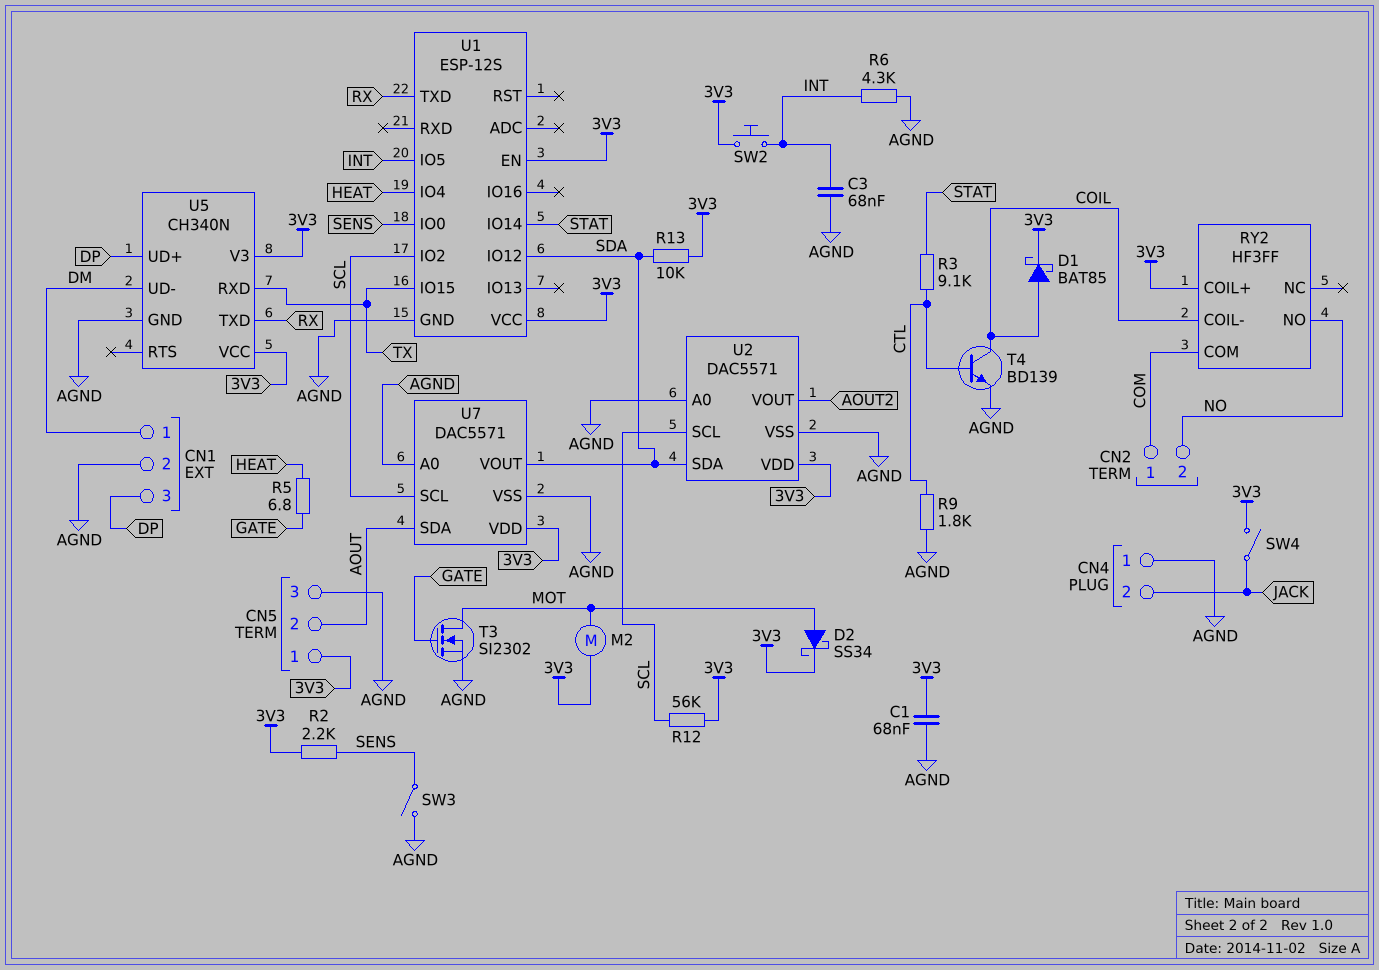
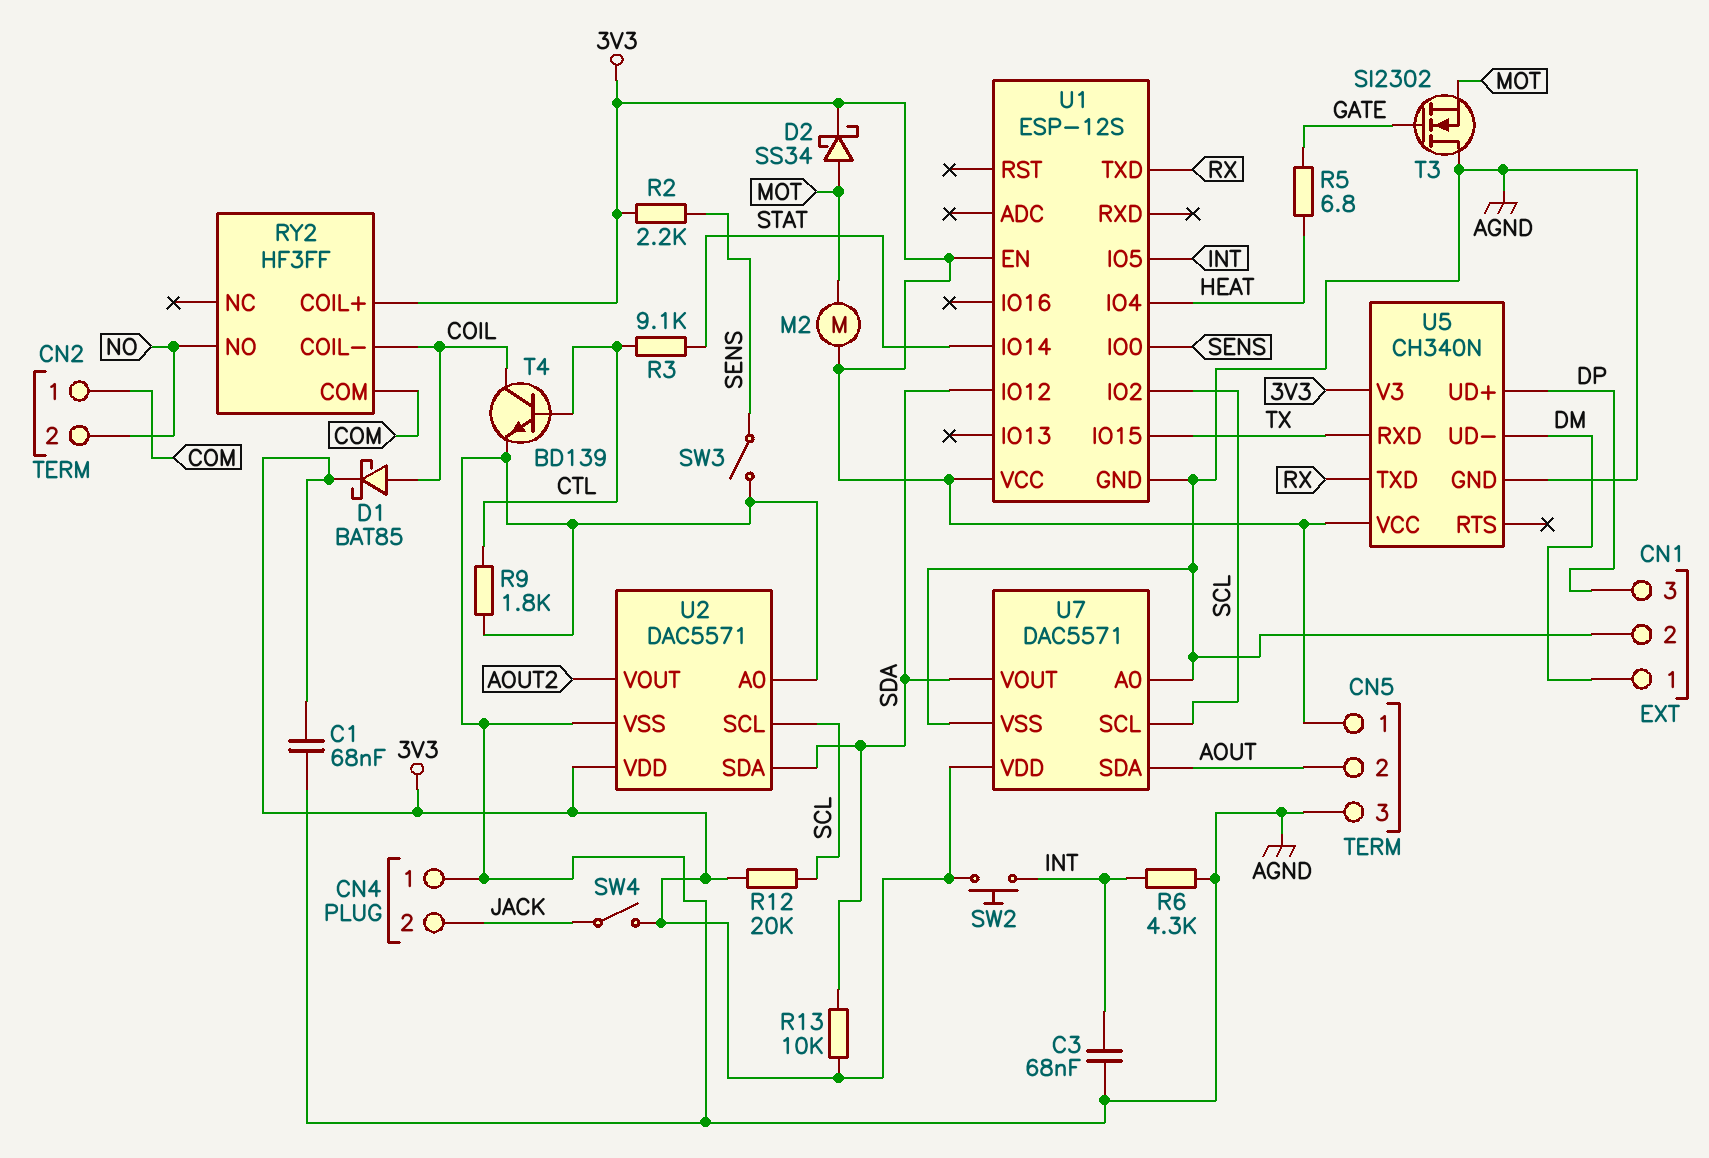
R12: 56k (3V3, SCL) -> 20k (3V3, SCL)
T3: NMOS SI2302 (G GATE, D MOT, S AGND) -> NMOS SI2302 (G GATE, D AGND, S MOT)

